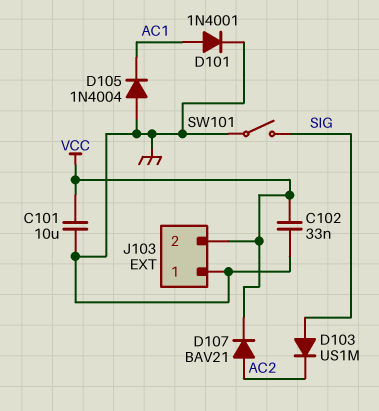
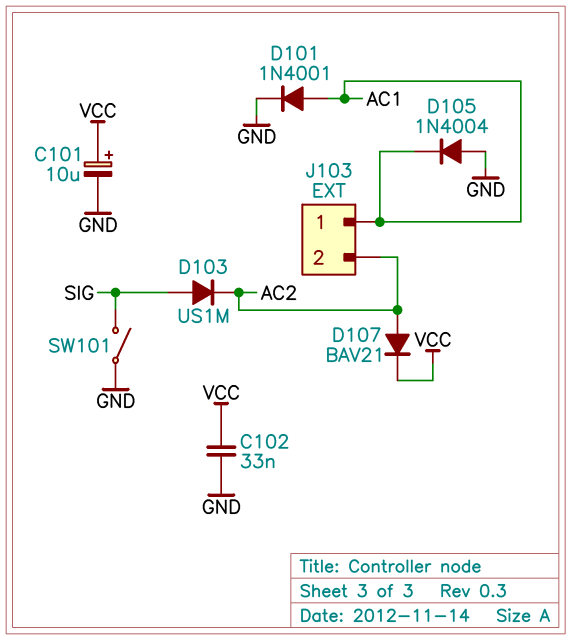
C101: 10uF (GND, VCC) -> 10uF (plus VCC, minus GND)
J103 pin 1: GND -> AC1
J103 pin 2: VCC -> AC2

